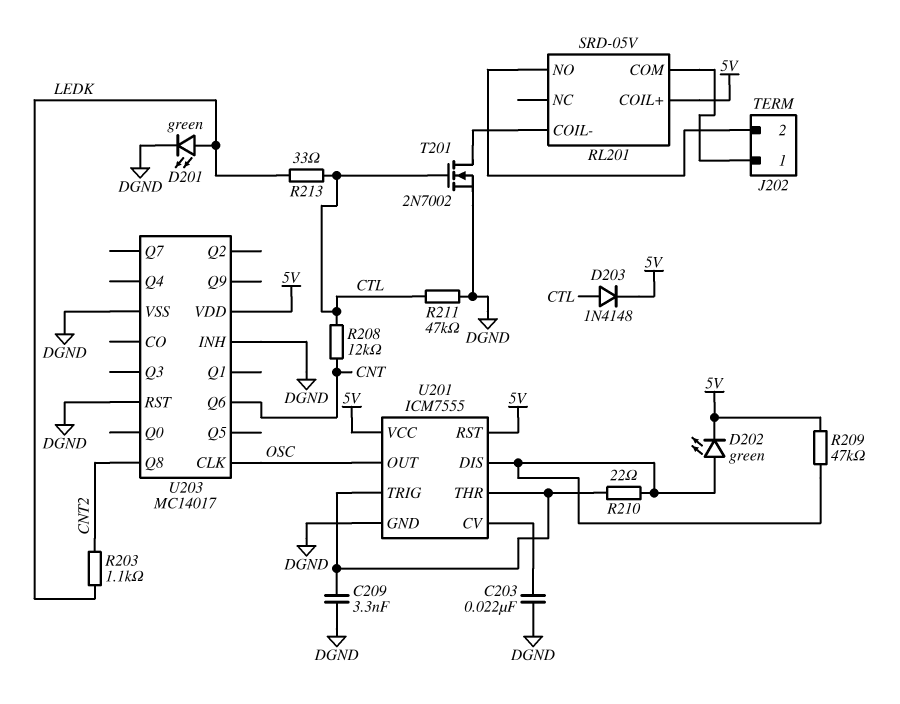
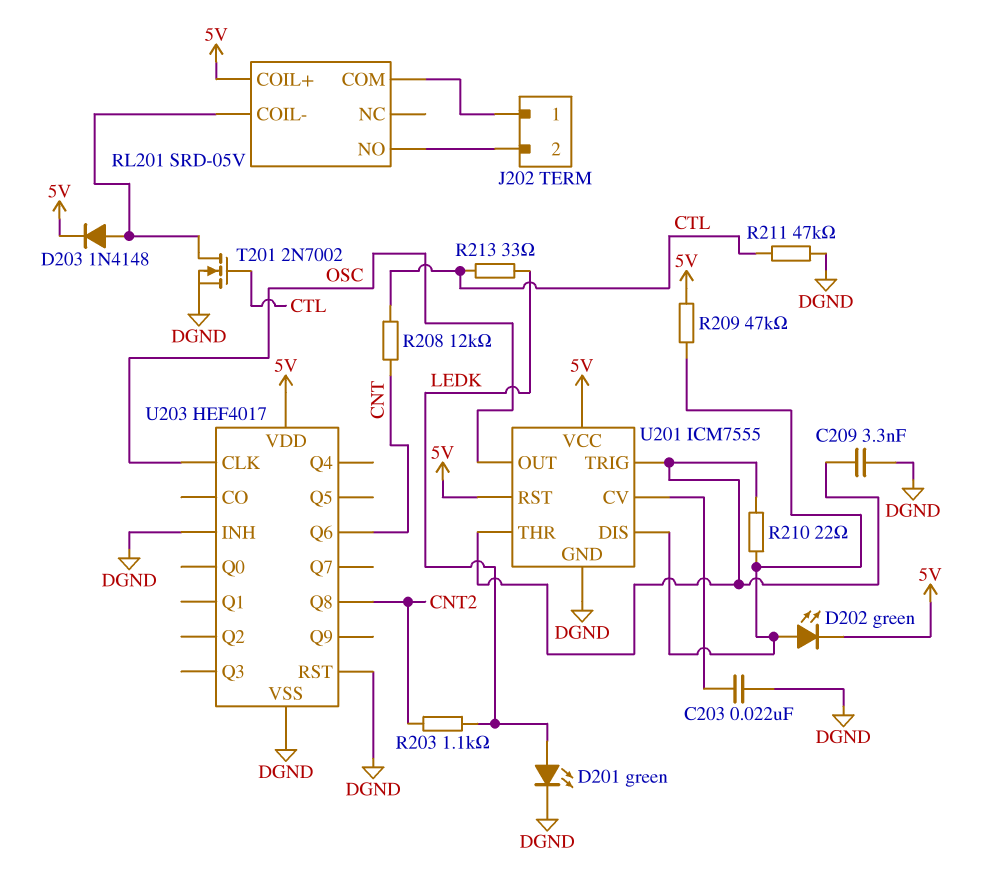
D203: diode 1N4148 (A CTL, K 5V) -> diode 1N4148 (A RL201/COIL-, K 5V)
U203: MC14017 -> HEF4017

